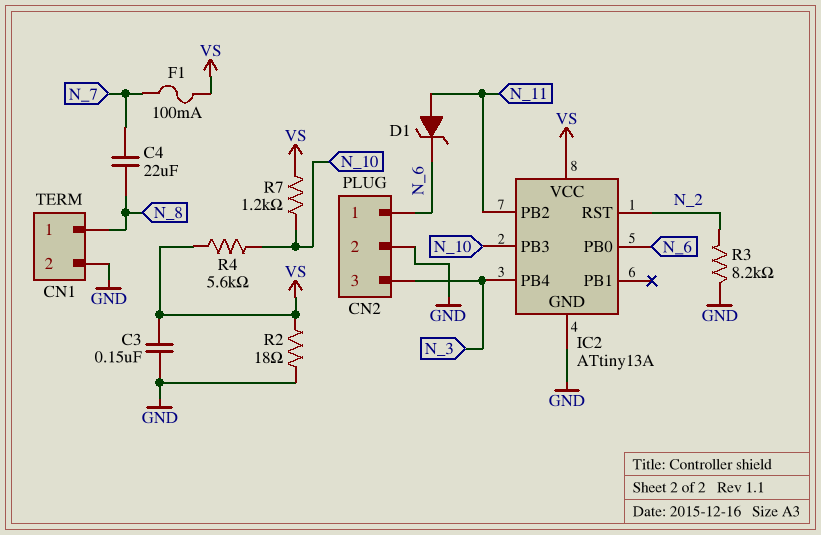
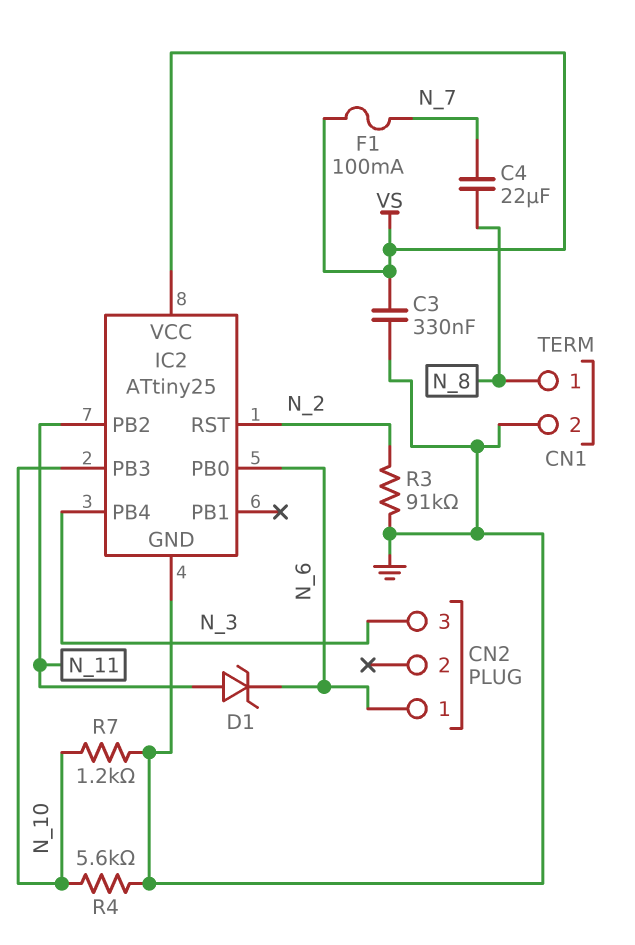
C3: 150nF (GND, VS) -> 330nF (GND, VS)
CN2 pin 2: GND -> none
IC2: ATtiny13A -> ATtiny25
R2: 18 (GND, VS) -> none
R3: 8.2k (GND, N_2) -> 91k (GND, N_2)
R4: 5.6k (N_10, VS) -> 5.6k (GND, N_10)
R7: 1.2k (N_10, VS) -> 1.2k (GND, N_10)

